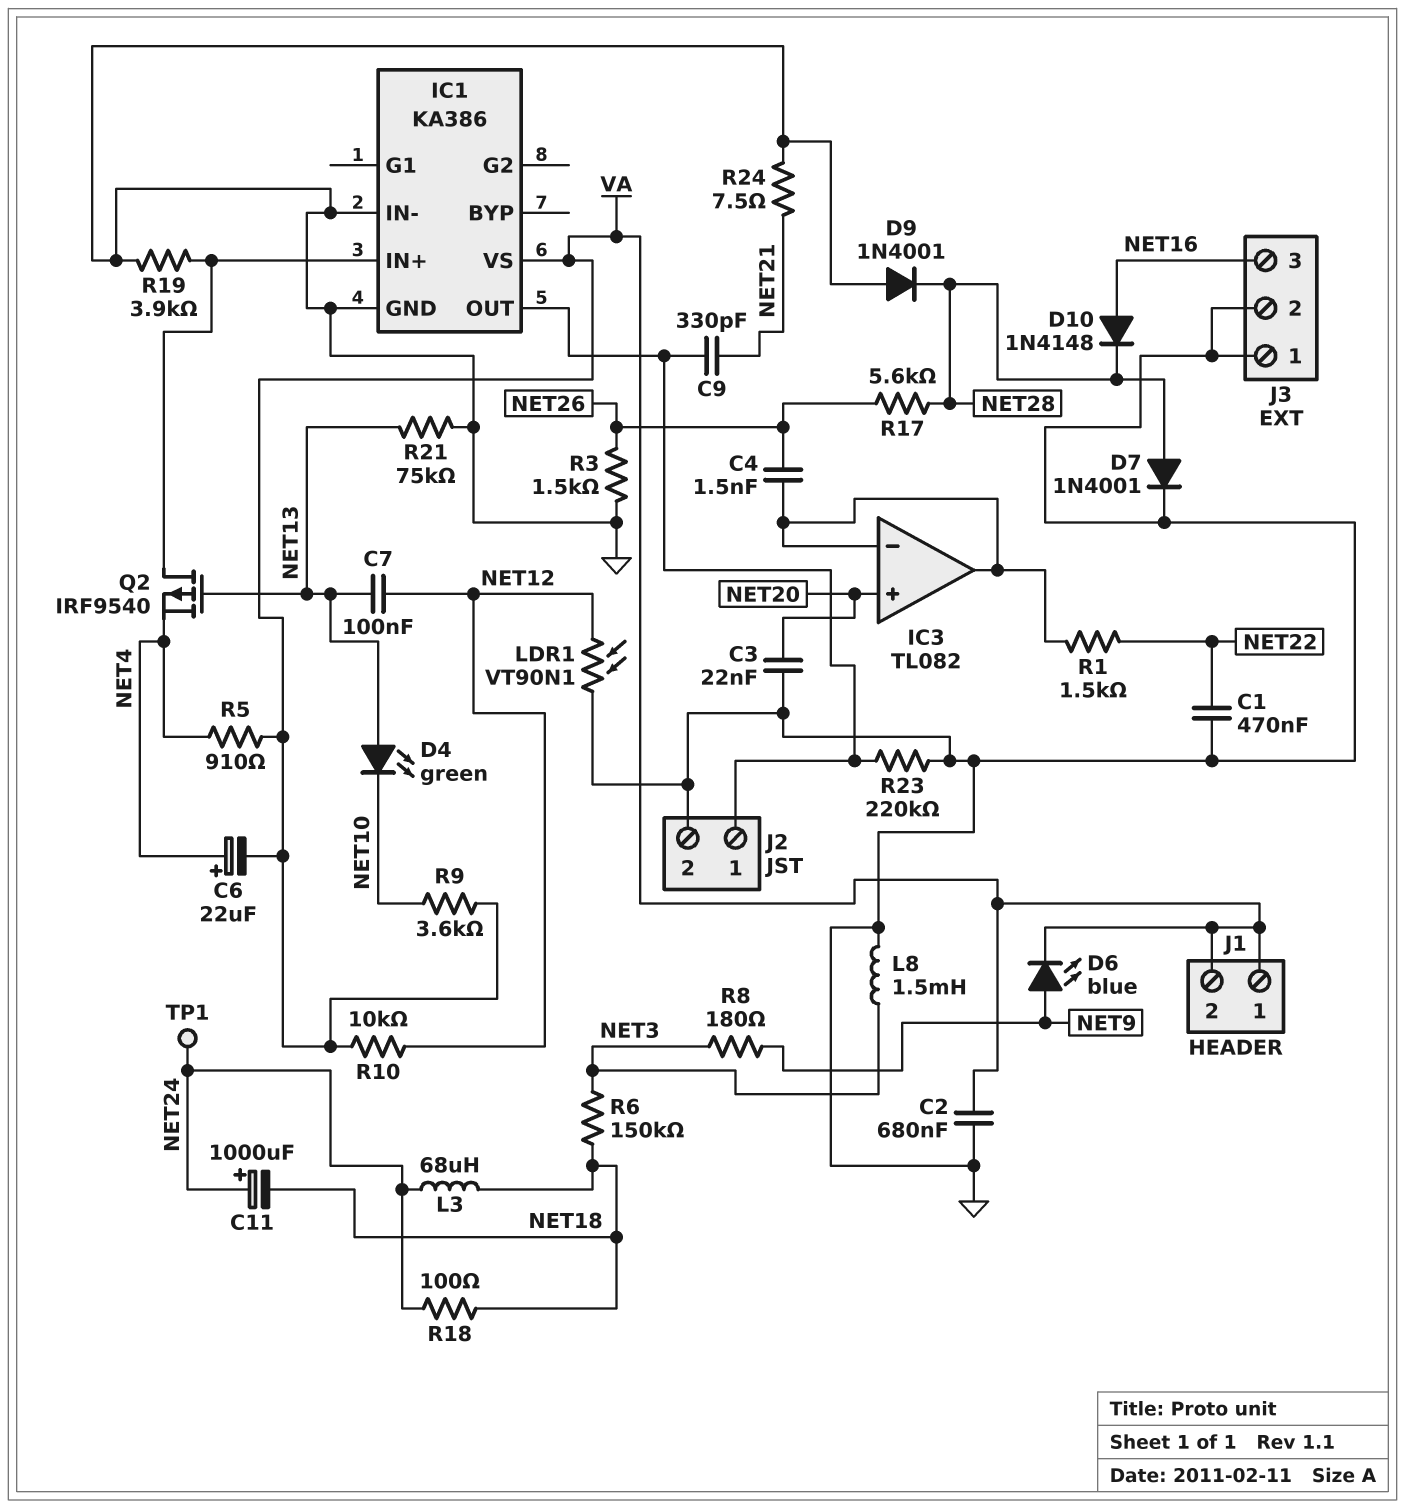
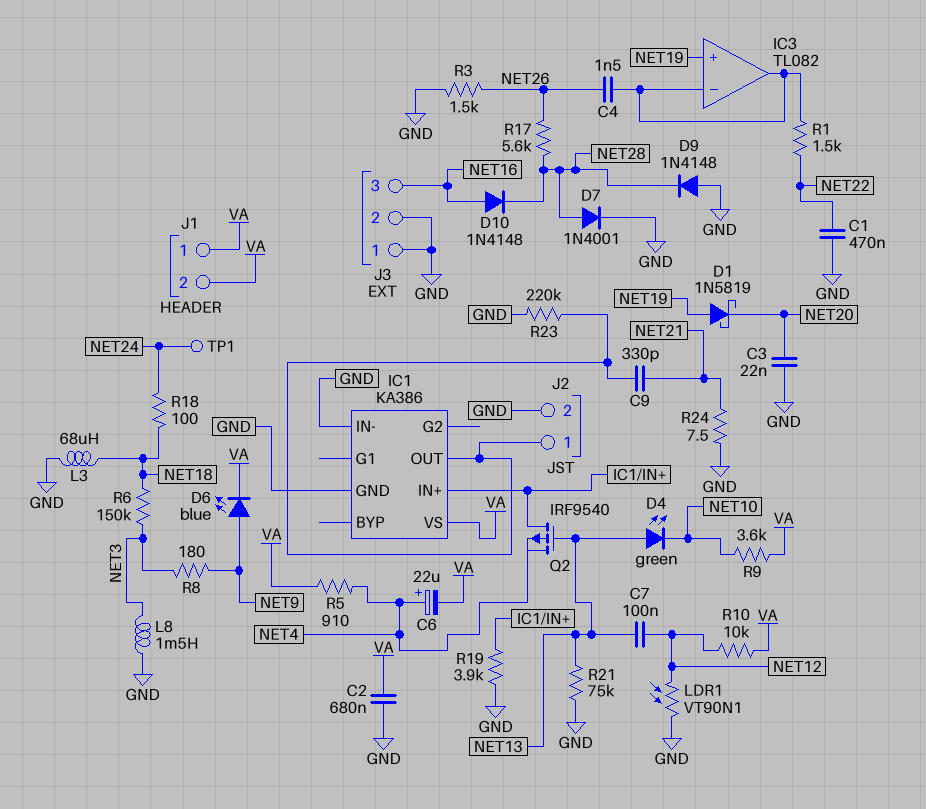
C11: 1000uF (plus NET24, minus NET18) -> none
D1: none -> schottky 1N5819 (A NET19, K NET20)
D9: diode 1N4001 (A GND, K NET28) -> diode 1N4148 (A GND, K NET28)
IC3 pin in+: NET20 -> NET19
L3: 68uH (NET18, NET24) -> 68uH (GND, NET18)

